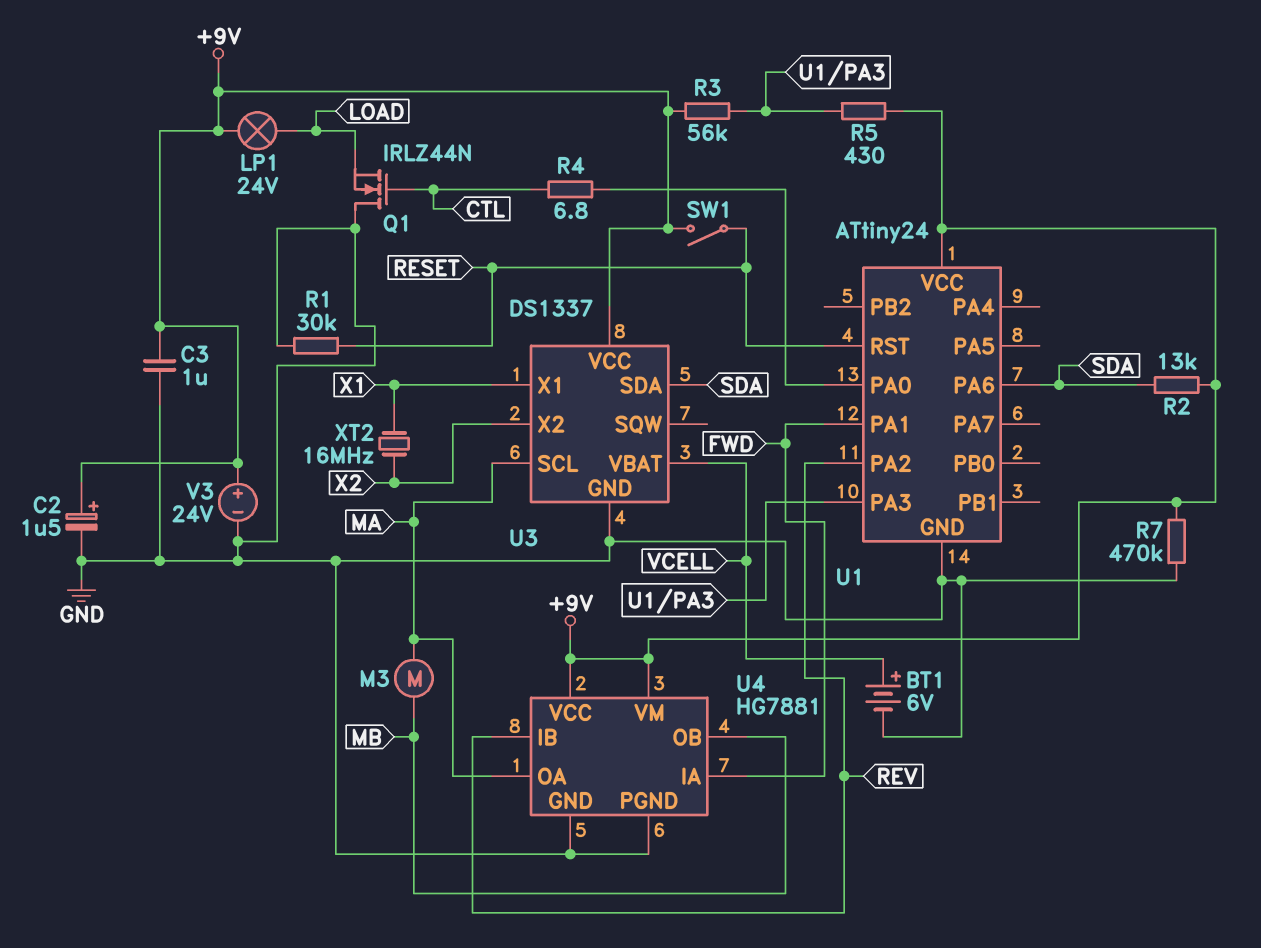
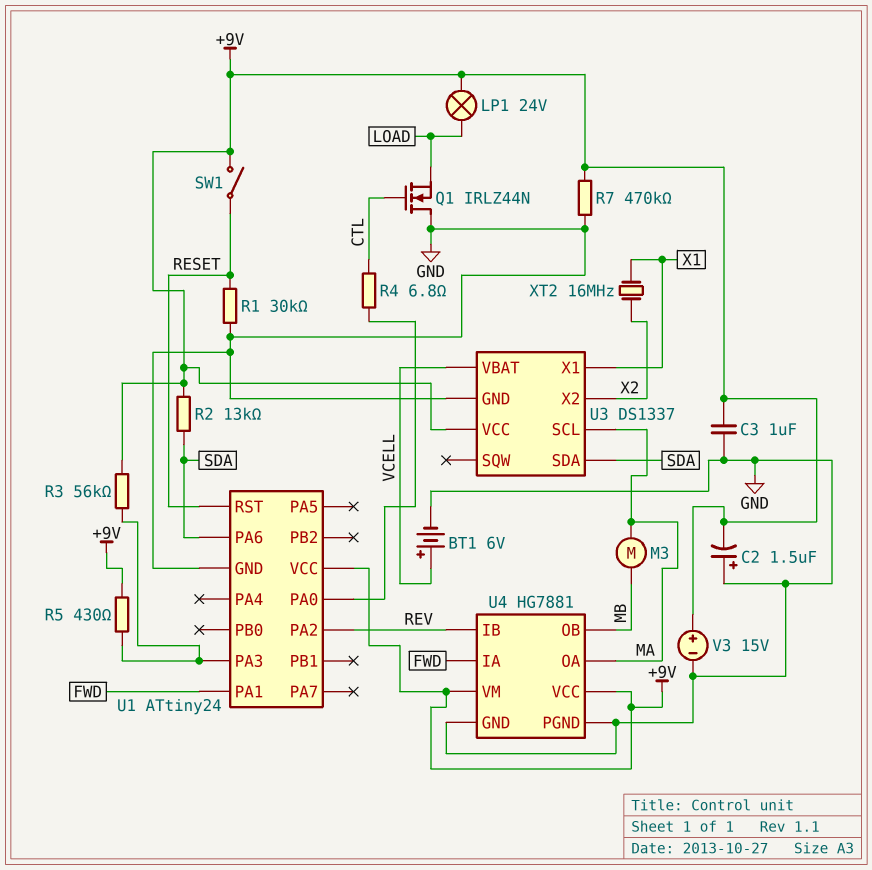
C2: 1.5uF (plus +9V, minus GND) -> 1.5uF (plus GND, minus +9V)
V3: 24V (plus +9V, minus GND) -> 15V (plus +9V, minus GND)

